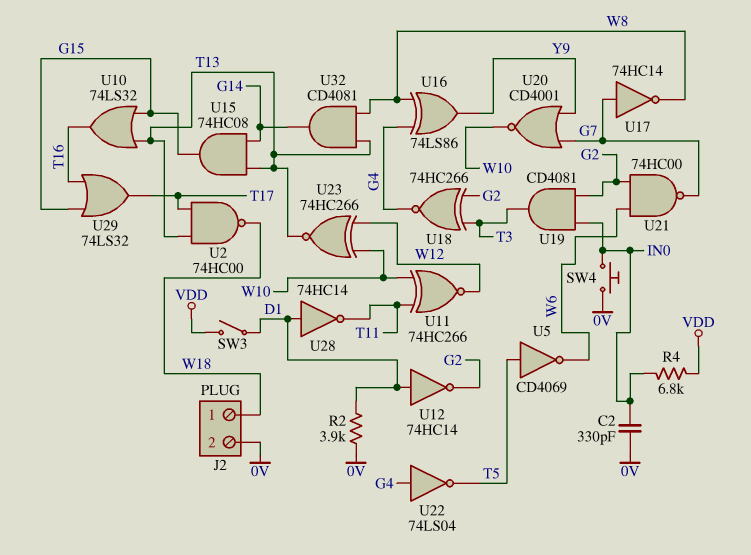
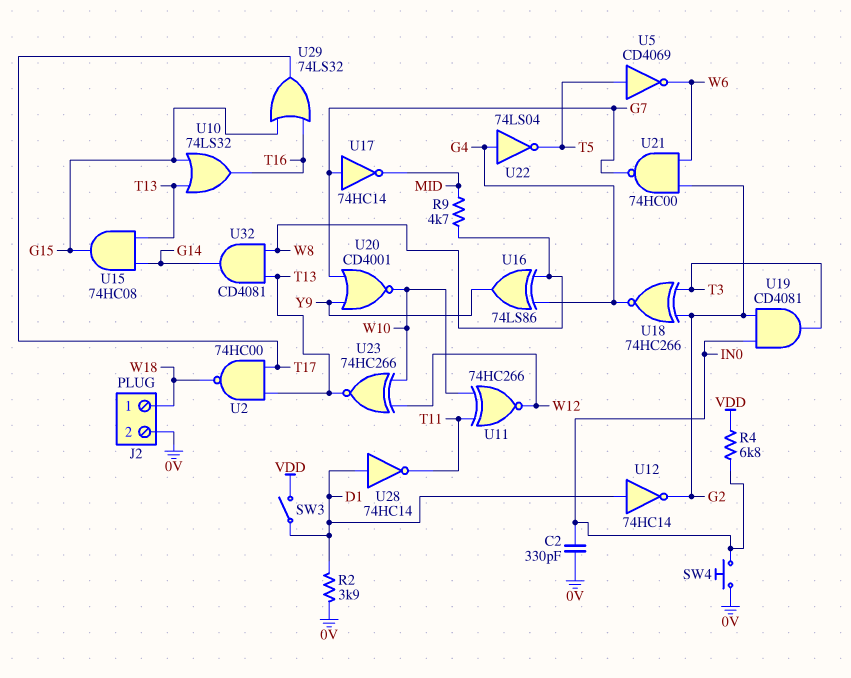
R9: none -> 4.7k (MID, W8)
U17: NOT 74HC14 (in G7, out W8) -> NOT 74HC14 (in G7, out MID)

